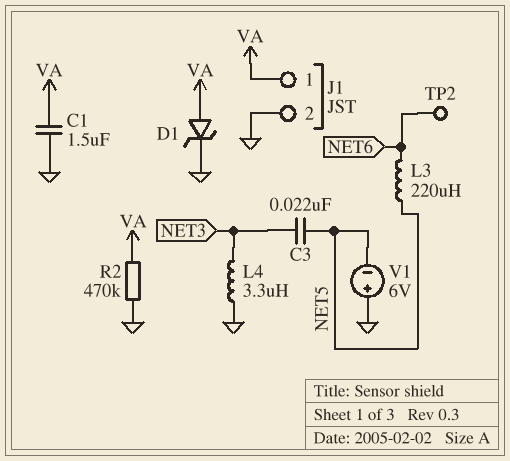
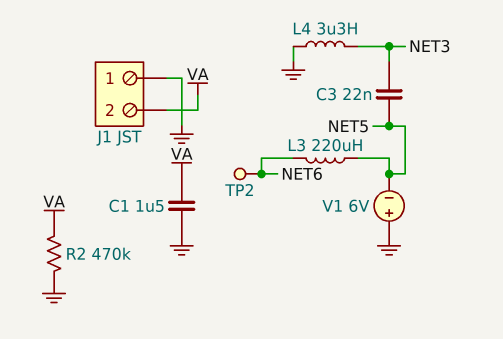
D1: zener (A VA, K GND) -> none
J1 pin 1: VA -> GND
J1 pin 2: GND -> VA

